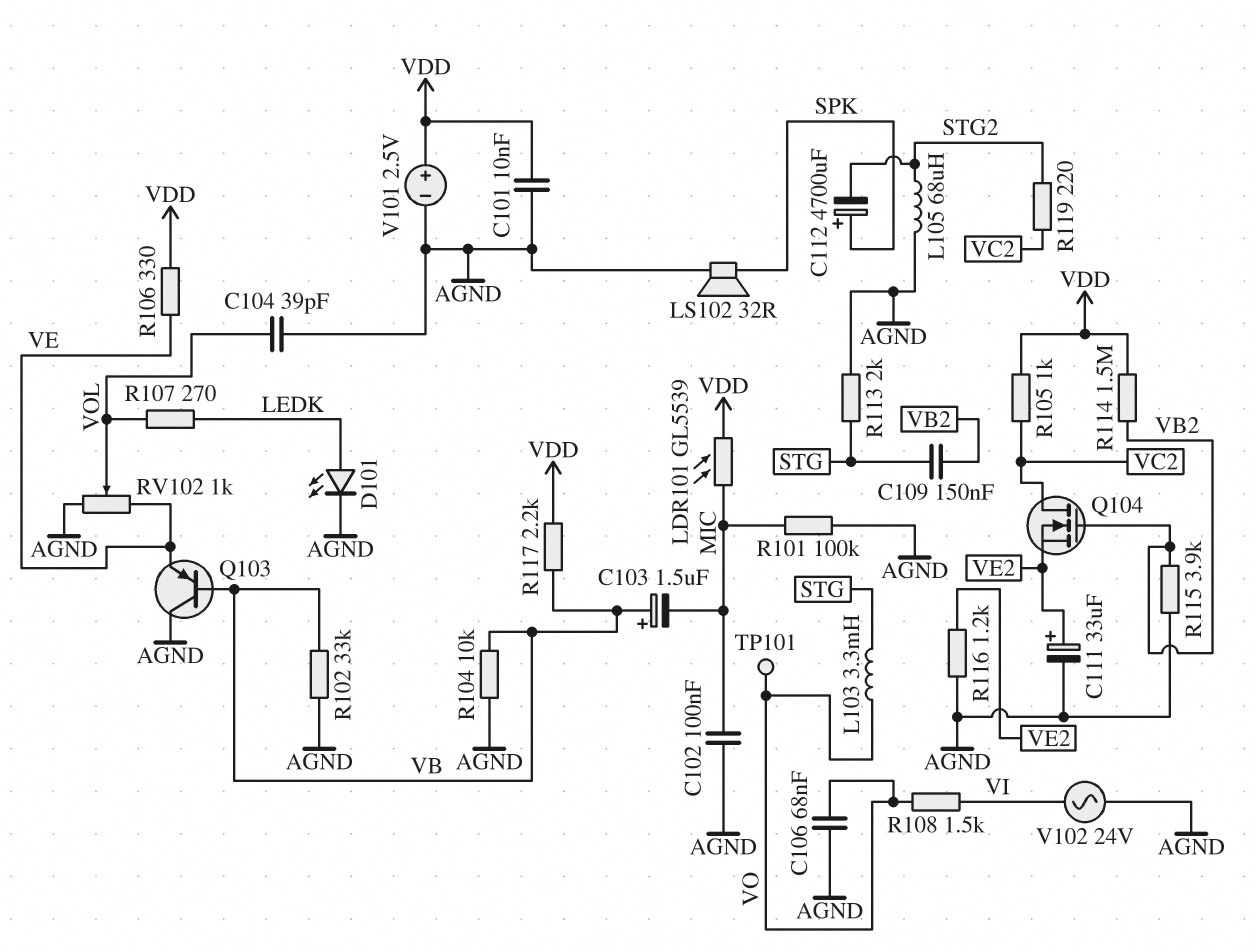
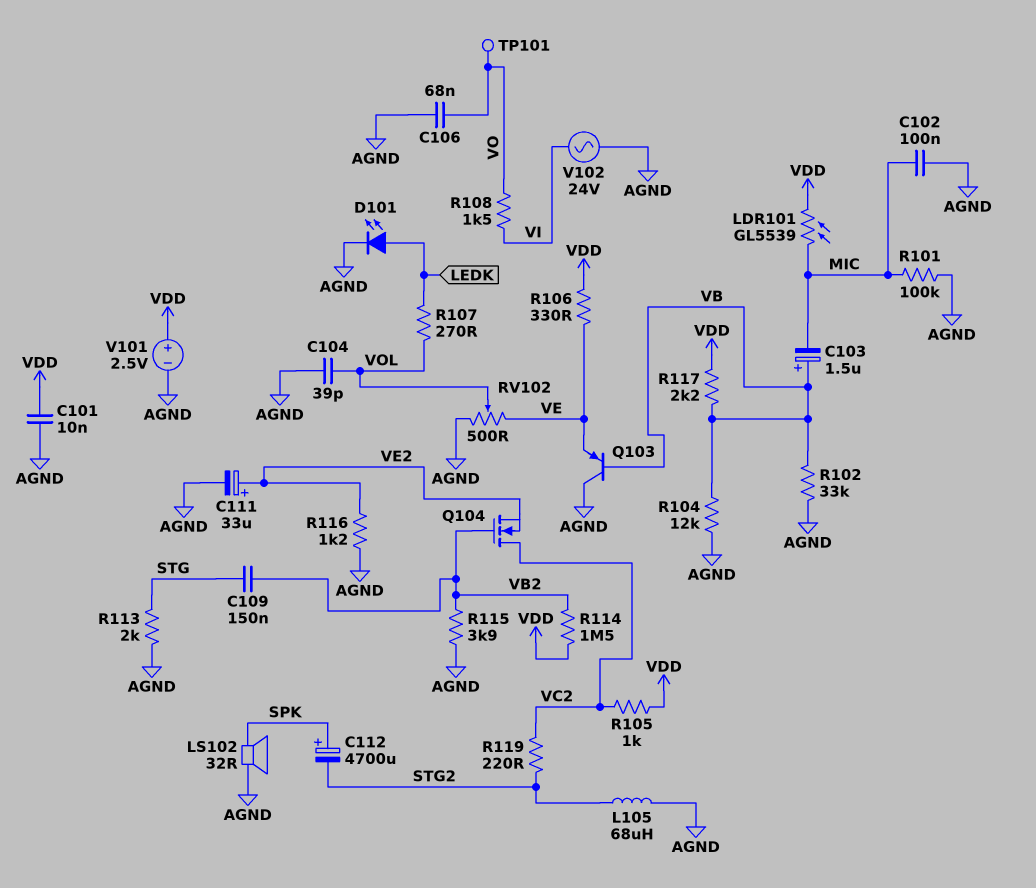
L103: 3.3mH (STG, VO) -> none
R104: 10k (AGND, VB) -> 12k (AGND, VB)
RV102: 1k (AGND, VE, wiper VOL) -> 500 (AGND, VE, wiper VOL)

